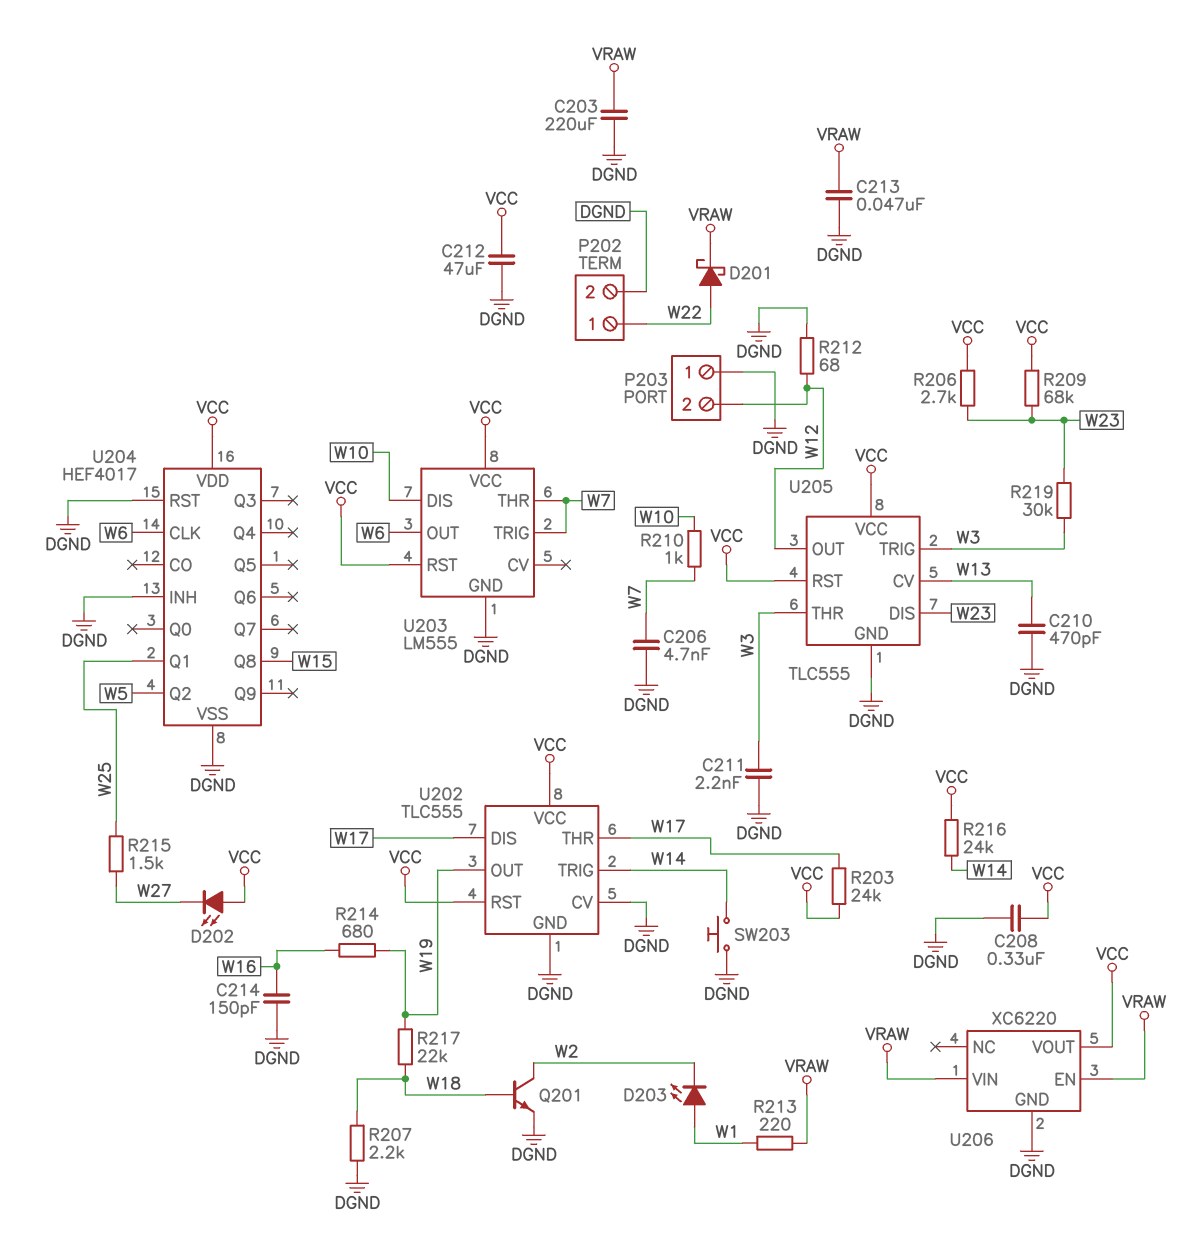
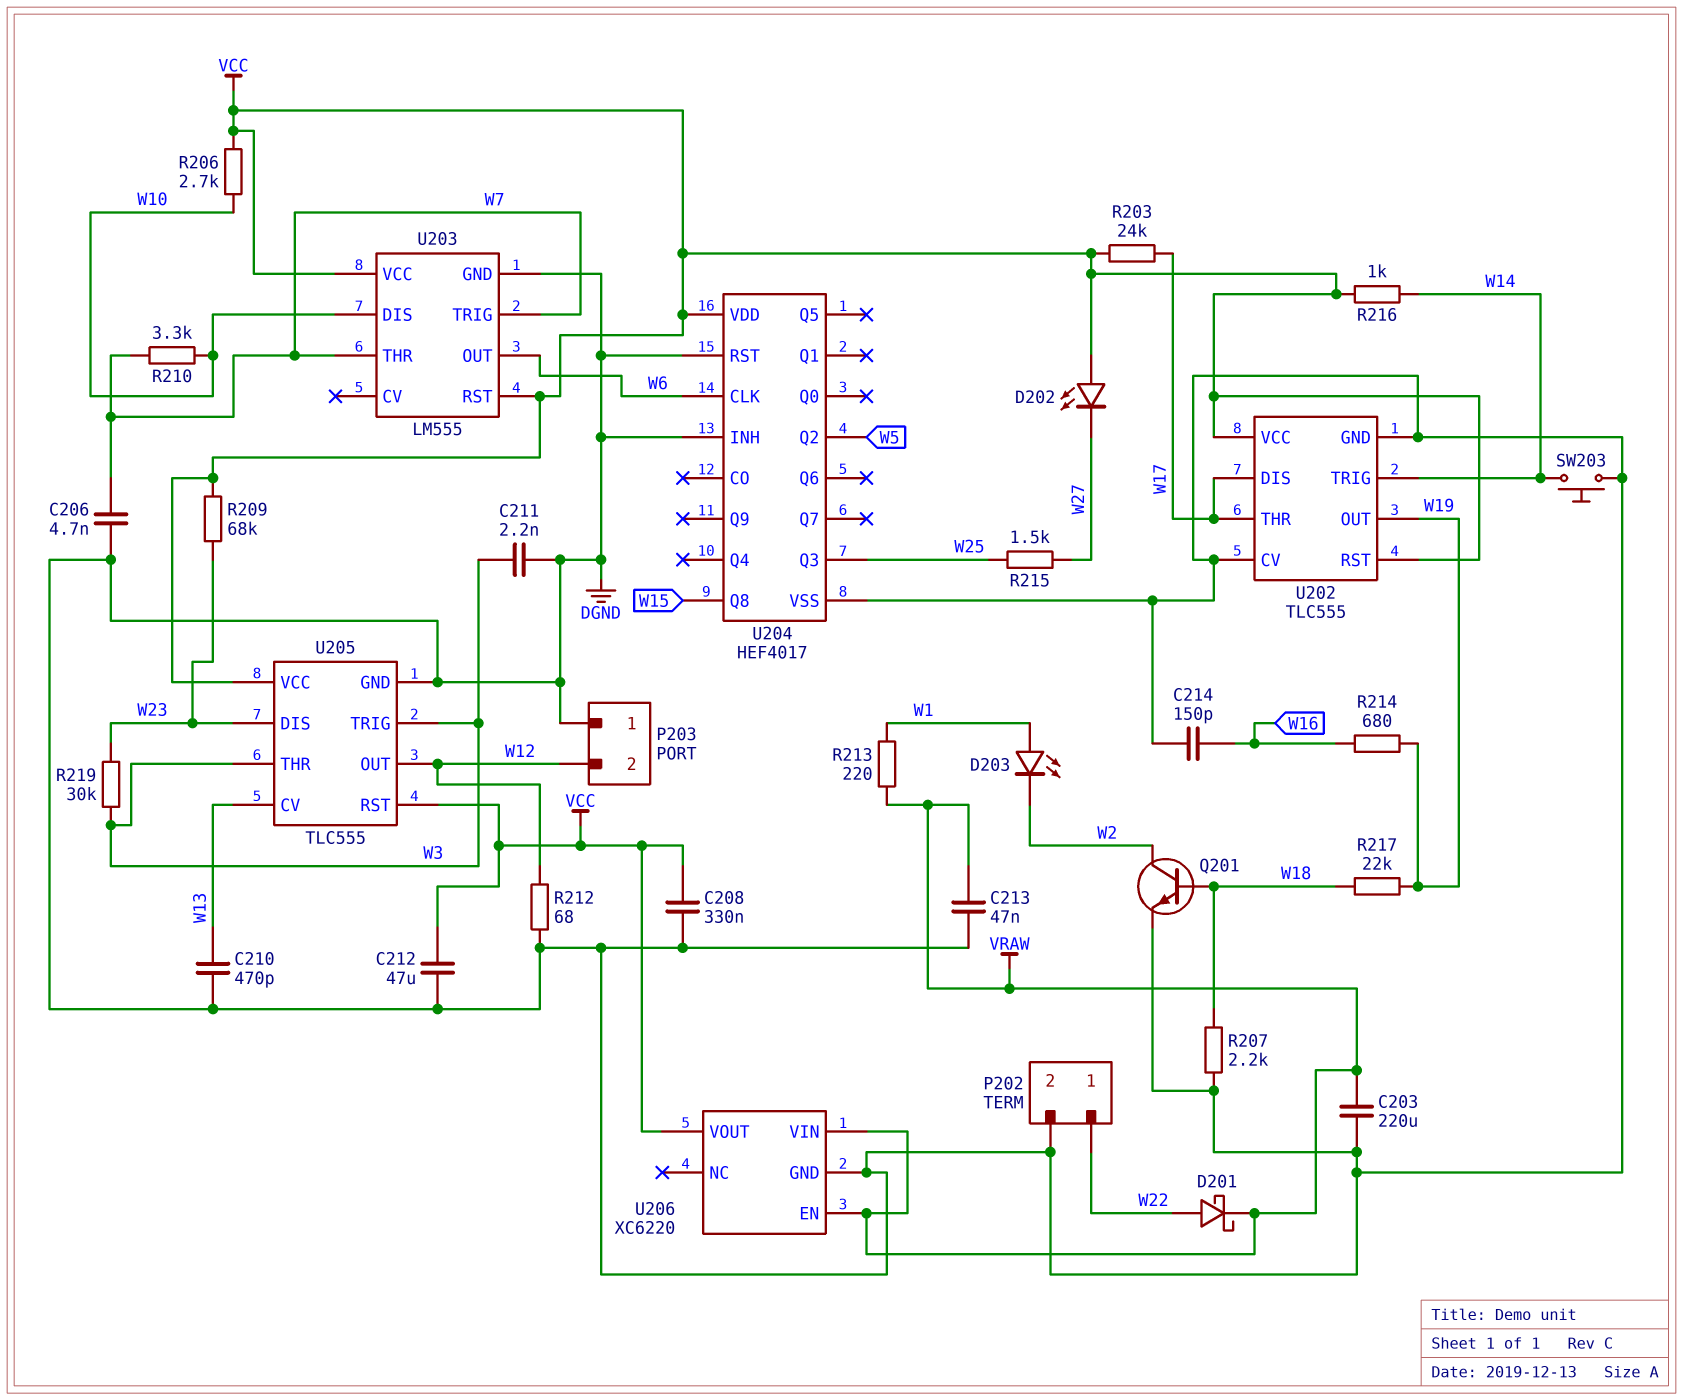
R206: 2.7k (VCC, W23) -> 2.7k (VCC, W10)
R210: 1k (W7, W10) -> 3.3k (W7, W10)
R216: 24k (VCC, W14) -> 1k (VCC, W14)
U204 pin Q1: W25 -> none
U204 pin Q3: none -> W25

